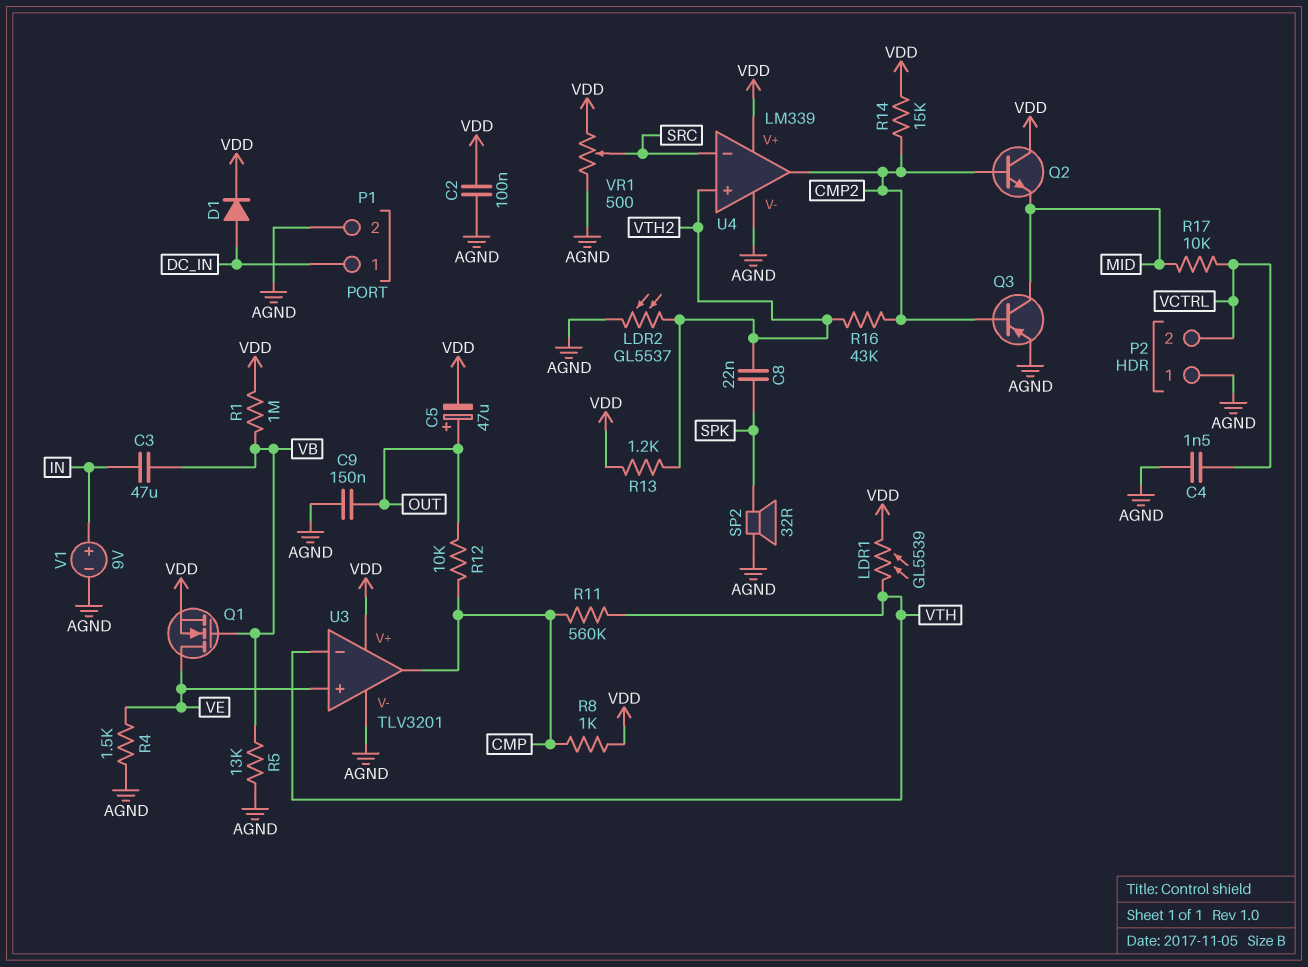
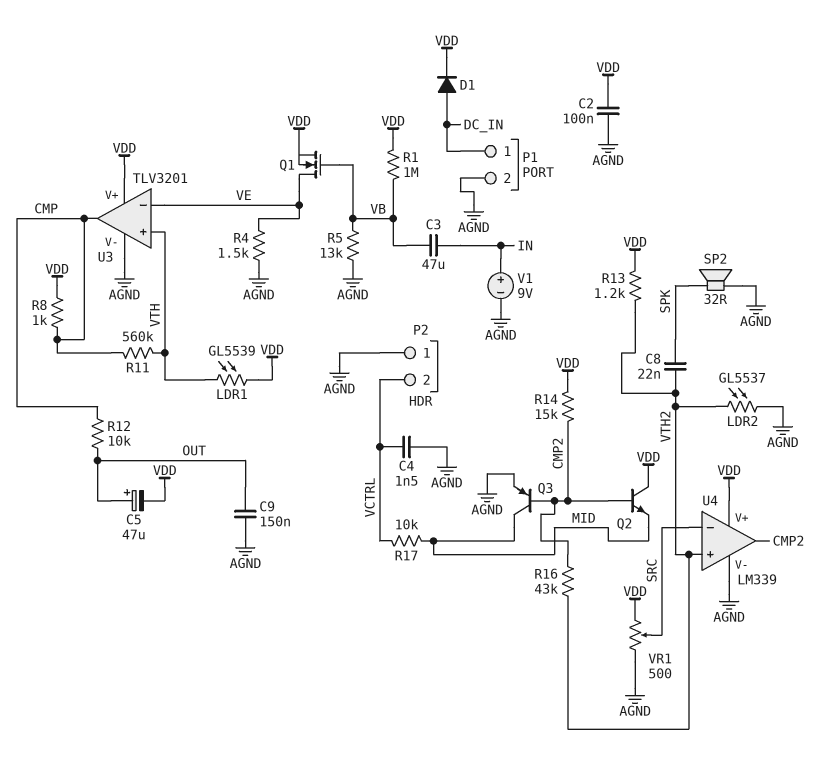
U3 pin in+: VE -> VTH
U3 pin in-: VTH -> VE

